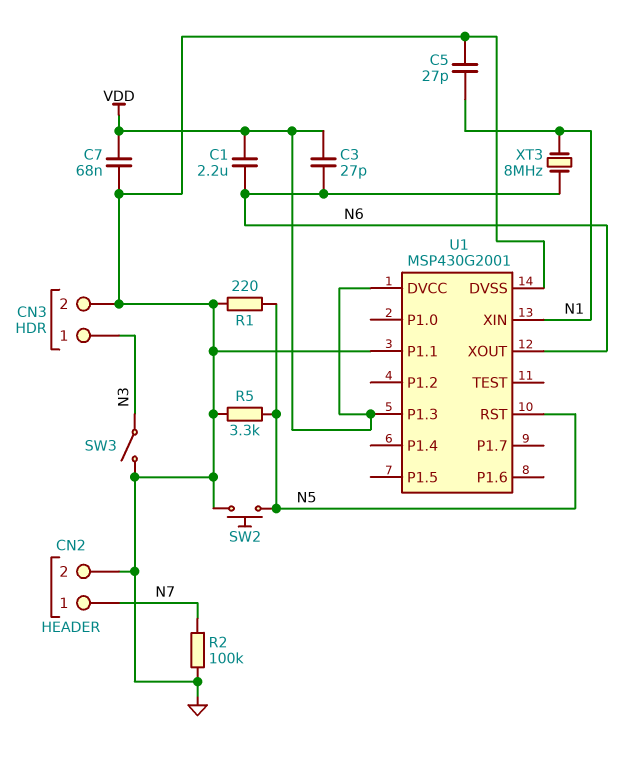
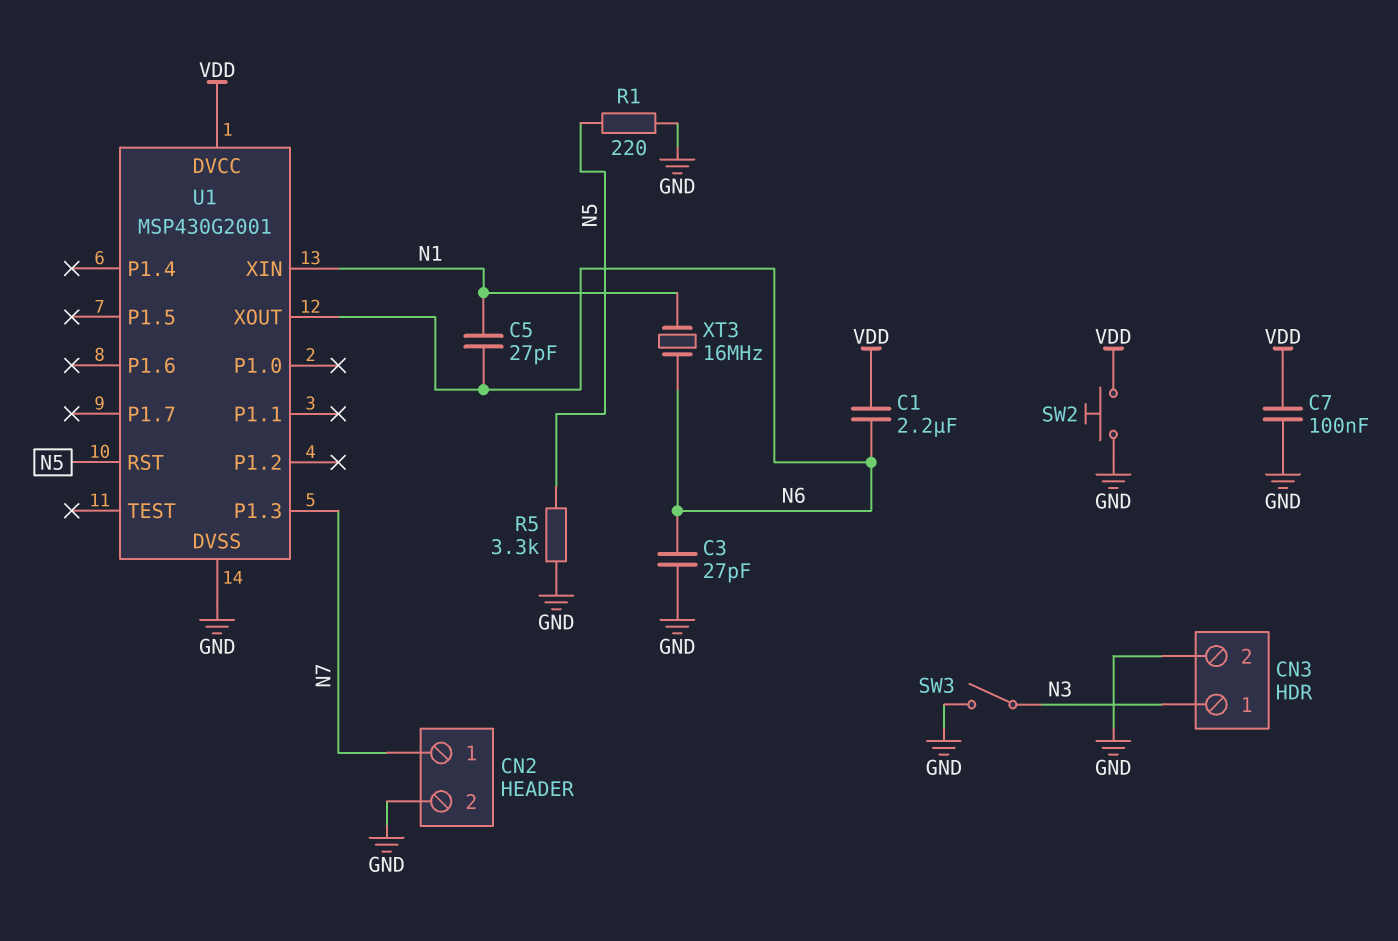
C3: 27pF (N6, VDD) -> 27pF (GND, N6)
C5: 27pF (GND, N1) -> 27pF (N1, N6)
C7: 68nF (GND, VDD) -> 100nF (GND, VDD)
R2: 100k (GND, N7) -> none
SW2: button (GND, N5) -> button (GND, VDD)
U1 pin P1.1: GND -> none
U1 pin P1.3: VDD -> N7
XT3: 8MHz (N1, N6) -> 16MHz (N1, N6)

